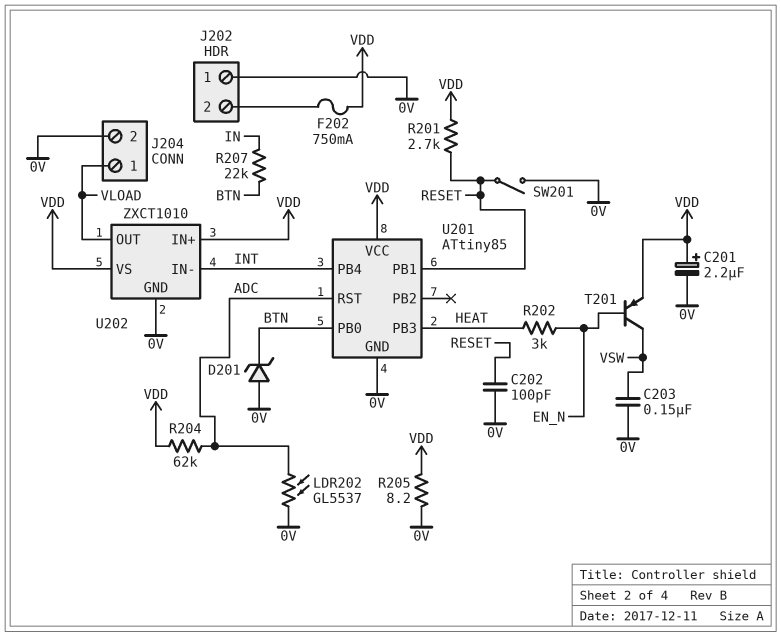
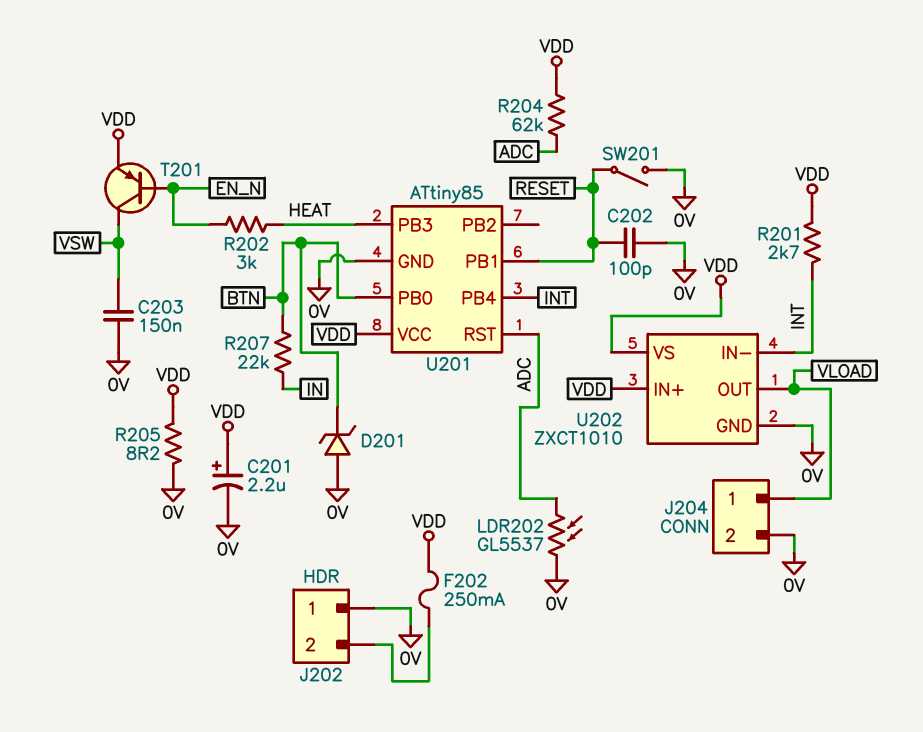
F202: 750mA (J202/2, VDD) -> 250mA (J202/2, VDD)
R201: 2.7k (RESET, VDD) -> 2.7k (INT, VDD)

